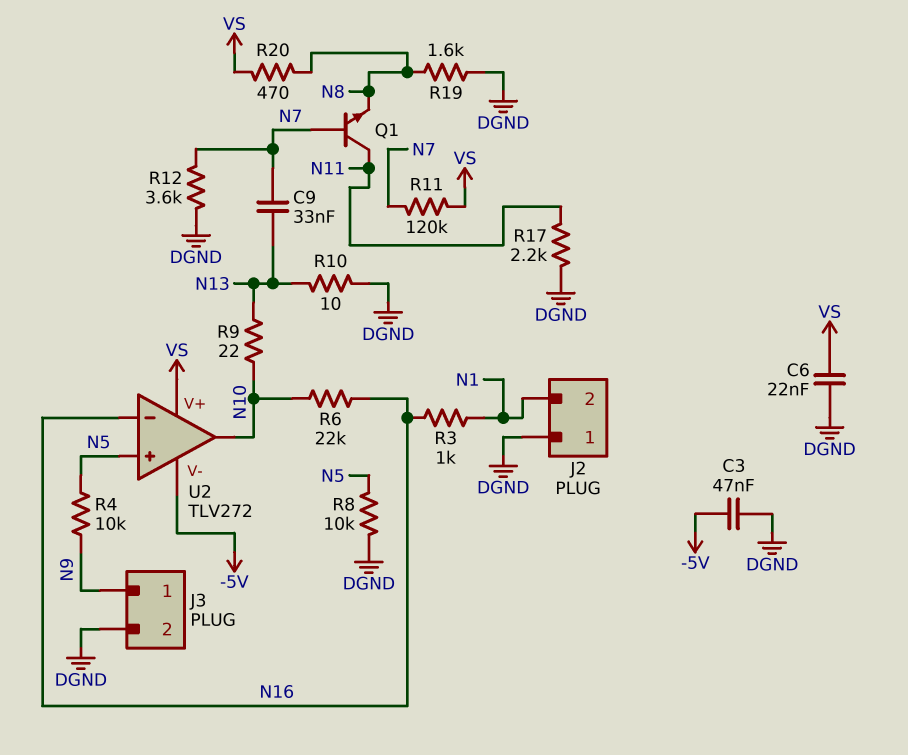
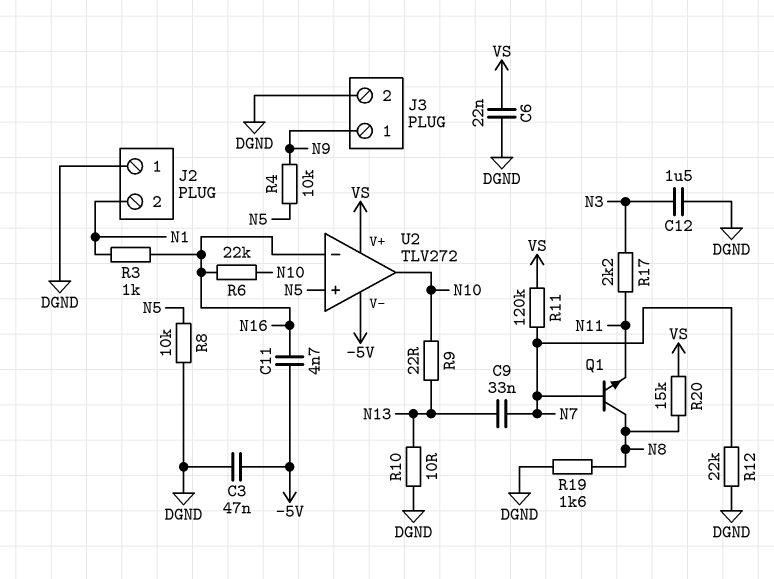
C11: none -> 4.7nF (-5V, N16)
C12: none -> 1.5uF (DGND, N3)
Q1: NPN (B N7, C N11, E N8) -> NPN (B N7, C N8, E N11)
R12: 3.6k (DGND, N7) -> 22k (DGND, N7)
R17: 2.2k (DGND, N11) -> 2.2k (N3, N11)
R20: 470 (N8, VS) -> 15k (N8, VS)

